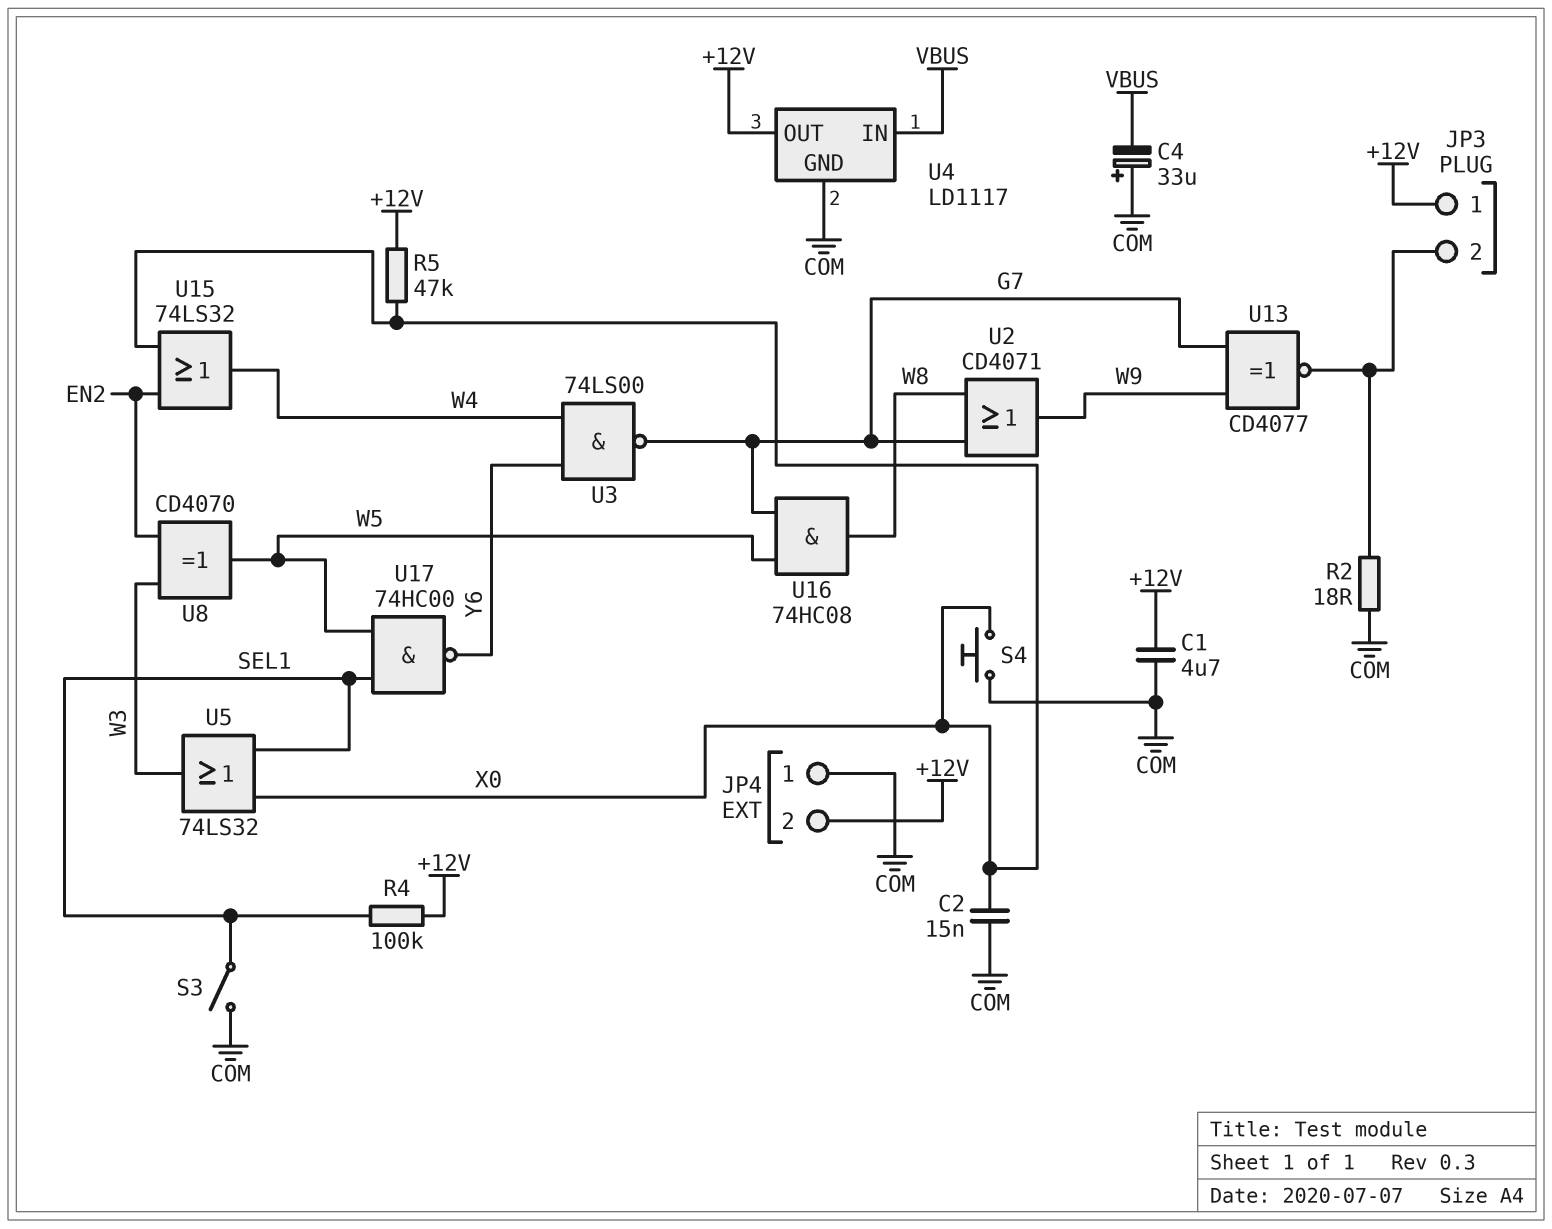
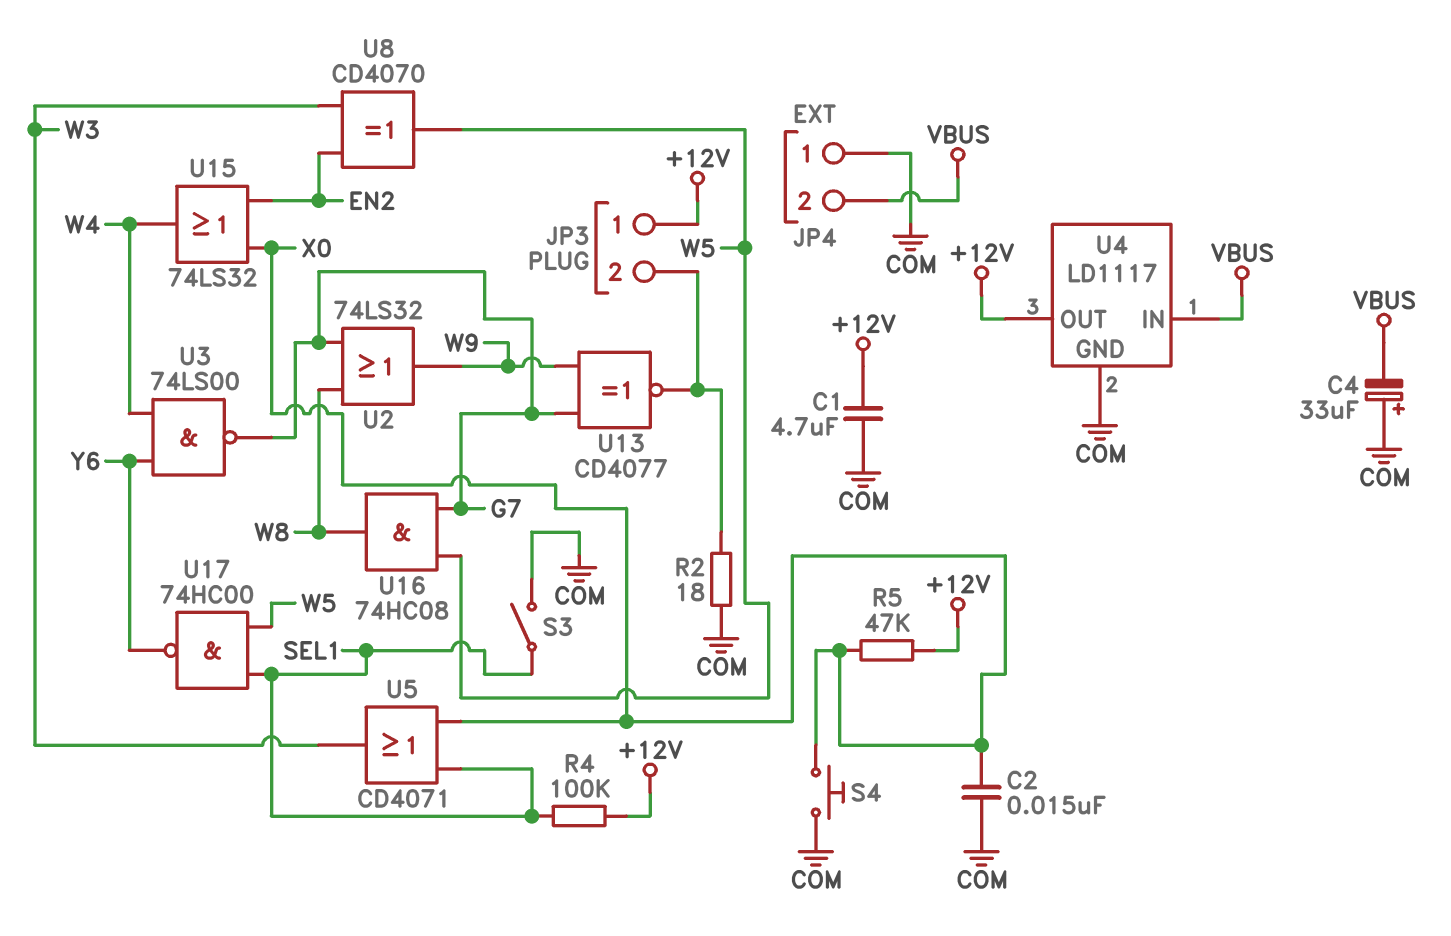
JP4 pin 2: +12V -> VBUS
U2: OR CD4071 (in G7, in W8, out W9) -> OR 74LS32 (in G7, in W8, out W9)
U5: OR 74LS32 (in SEL1, in X0, out W3) -> OR CD4071 (in SEL1, in X0, out W3)

